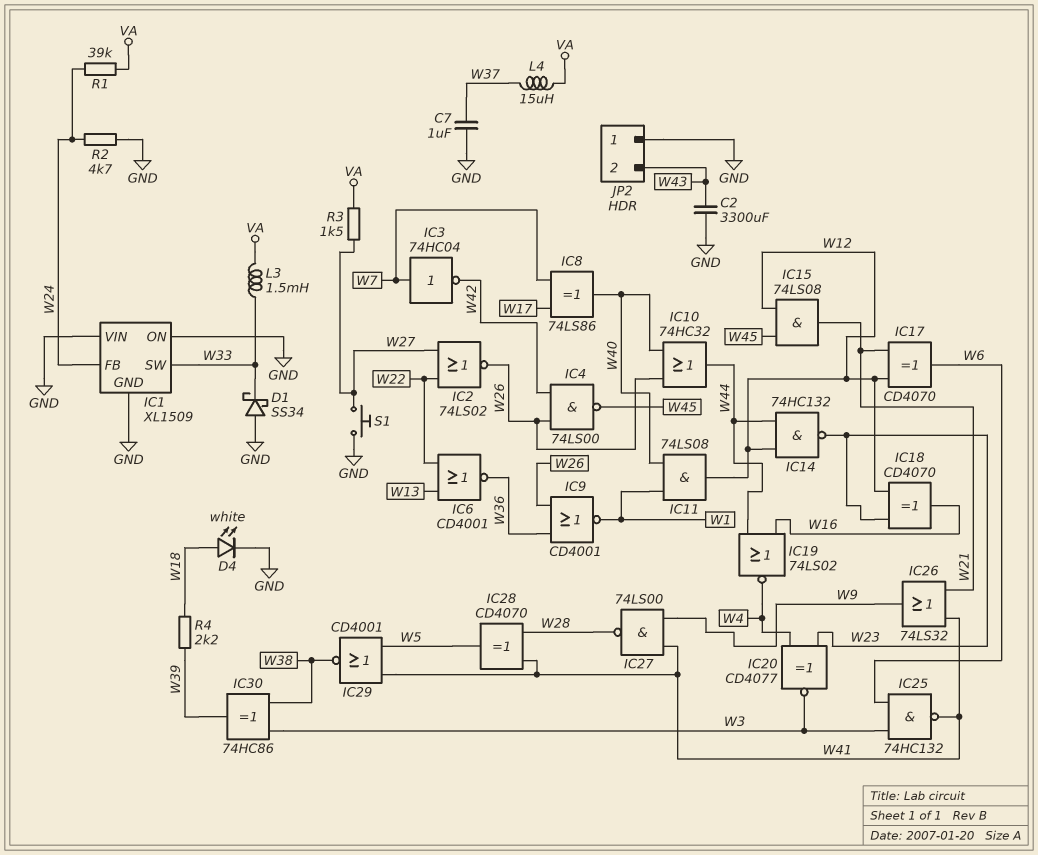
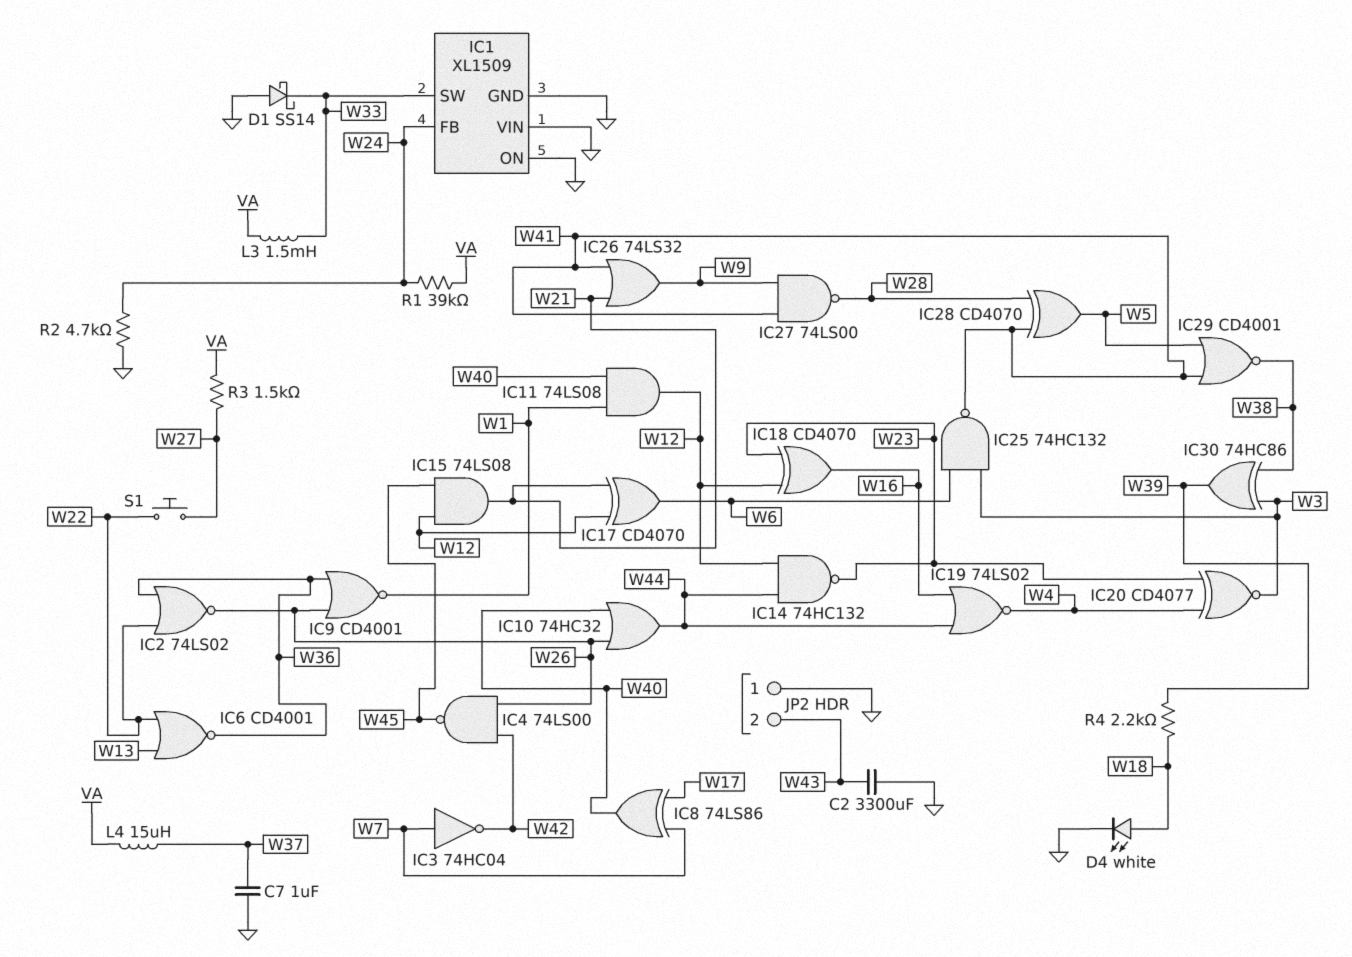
D1: schottky SS34 (A GND, K W33) -> schottky SS14 (A GND, K W33)
IC2: NOR 74LS02 (in W22, in W27, out W26) -> NOR 74LS02 (in W22, in W36, out W26)
S1: button (GND, W27) -> button (W22, W27)

